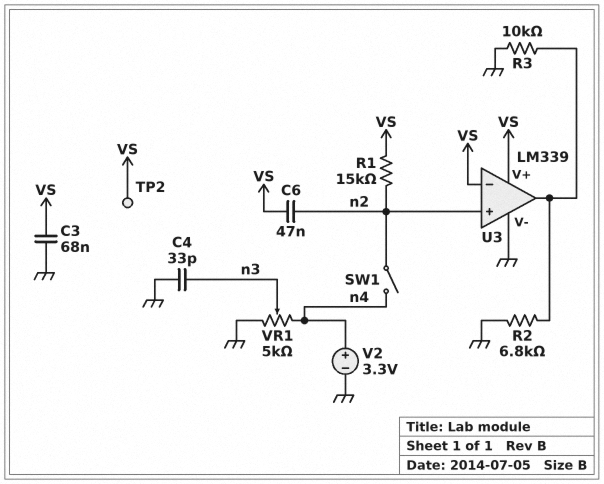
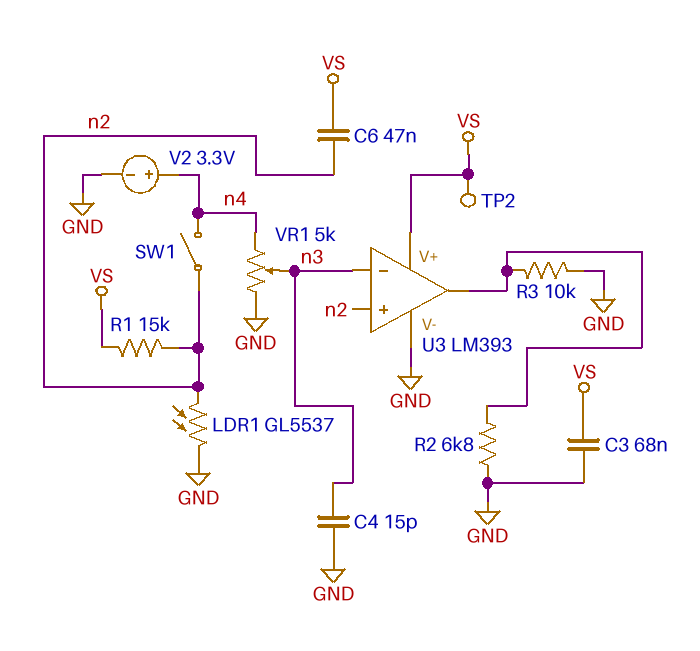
C4: 33pF (GND, n3) -> 15pF (GND, n3)
LDR1: none -> GL5537 (GND, n2)
U3: LM339 -> LM393
U3 pin in-: VS -> n3

